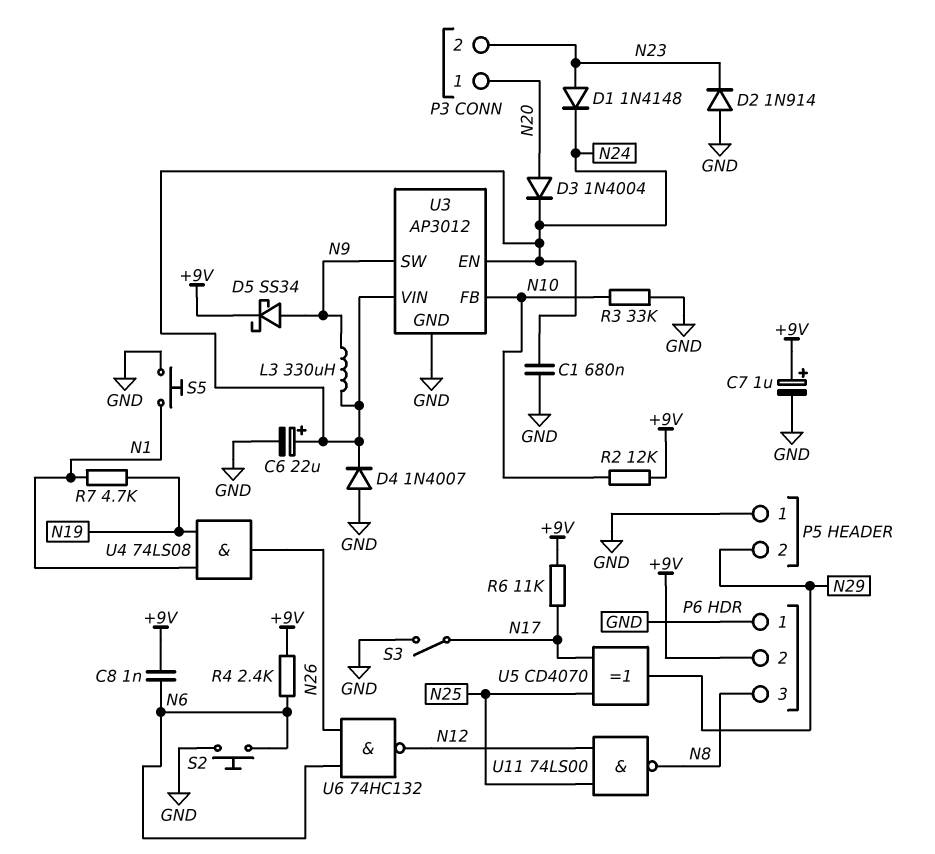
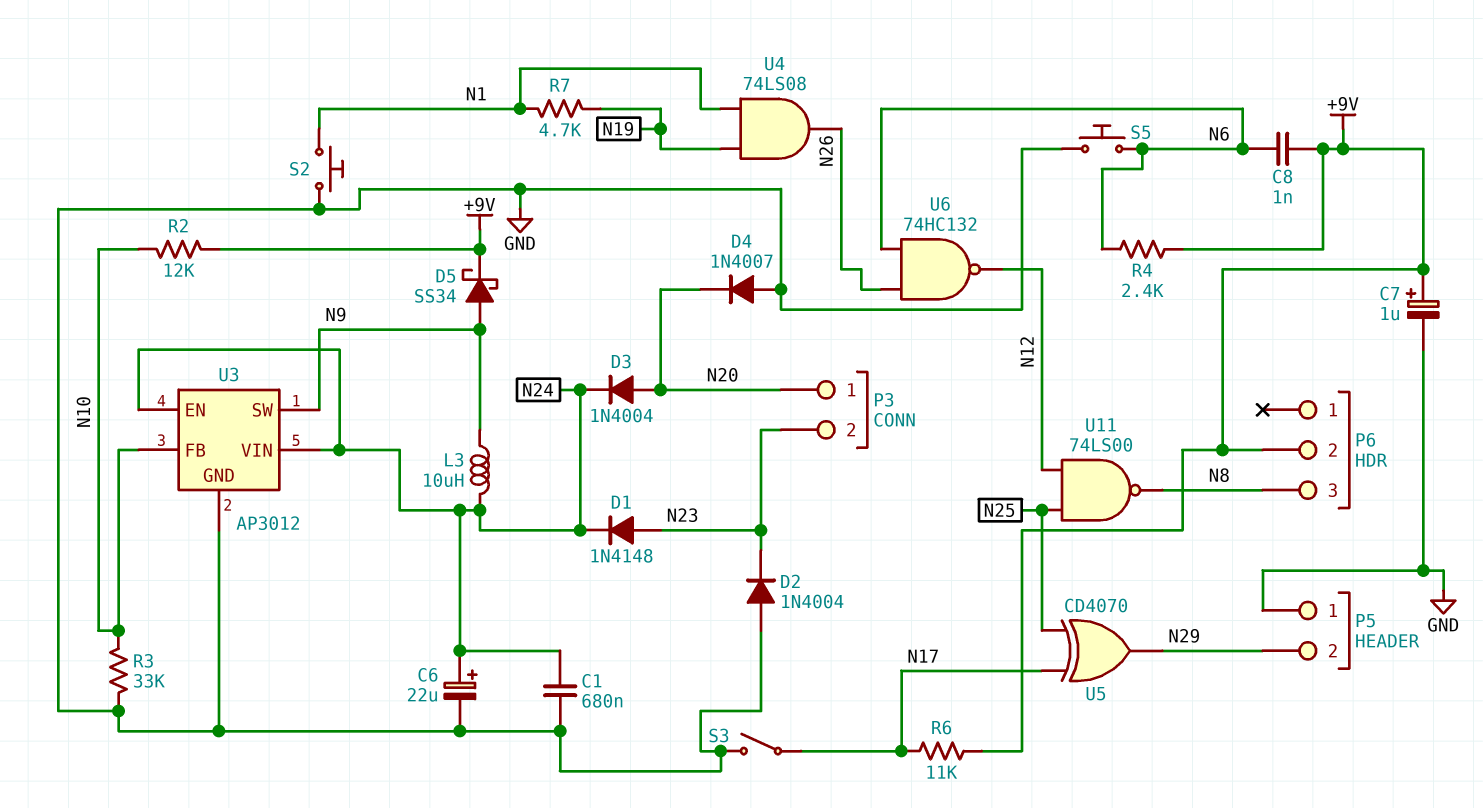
D2: diode 1N914 (A GND, K N23) -> diode 1N4004 (A GND, K N23)
D4: diode 1N4007 (A GND, K N24) -> diode 1N4007 (A GND, K N20)
L3: 330uH (N9, N24) -> 10uH (N9, N24)
P6 pin 1: GND -> none
S2: button (GND, N6) -> button (GND, N1)
S5: button (GND, N1) -> button (GND, N6)

